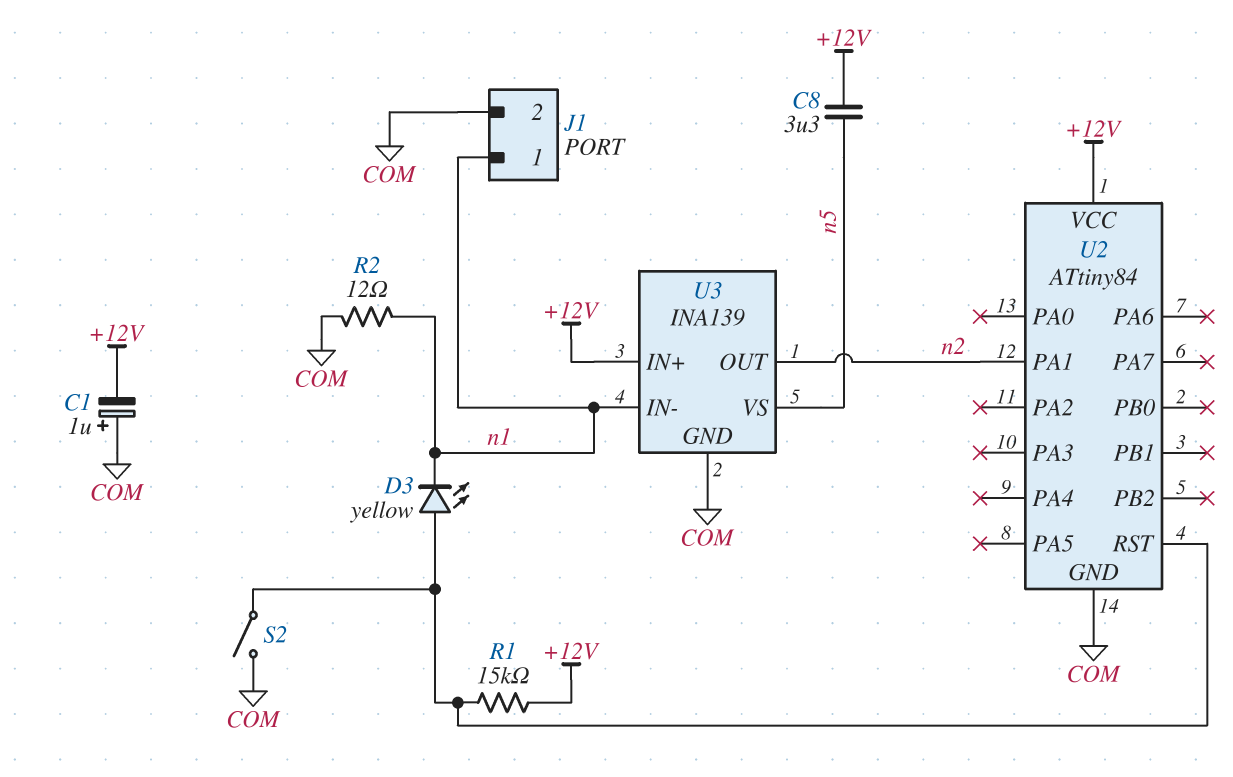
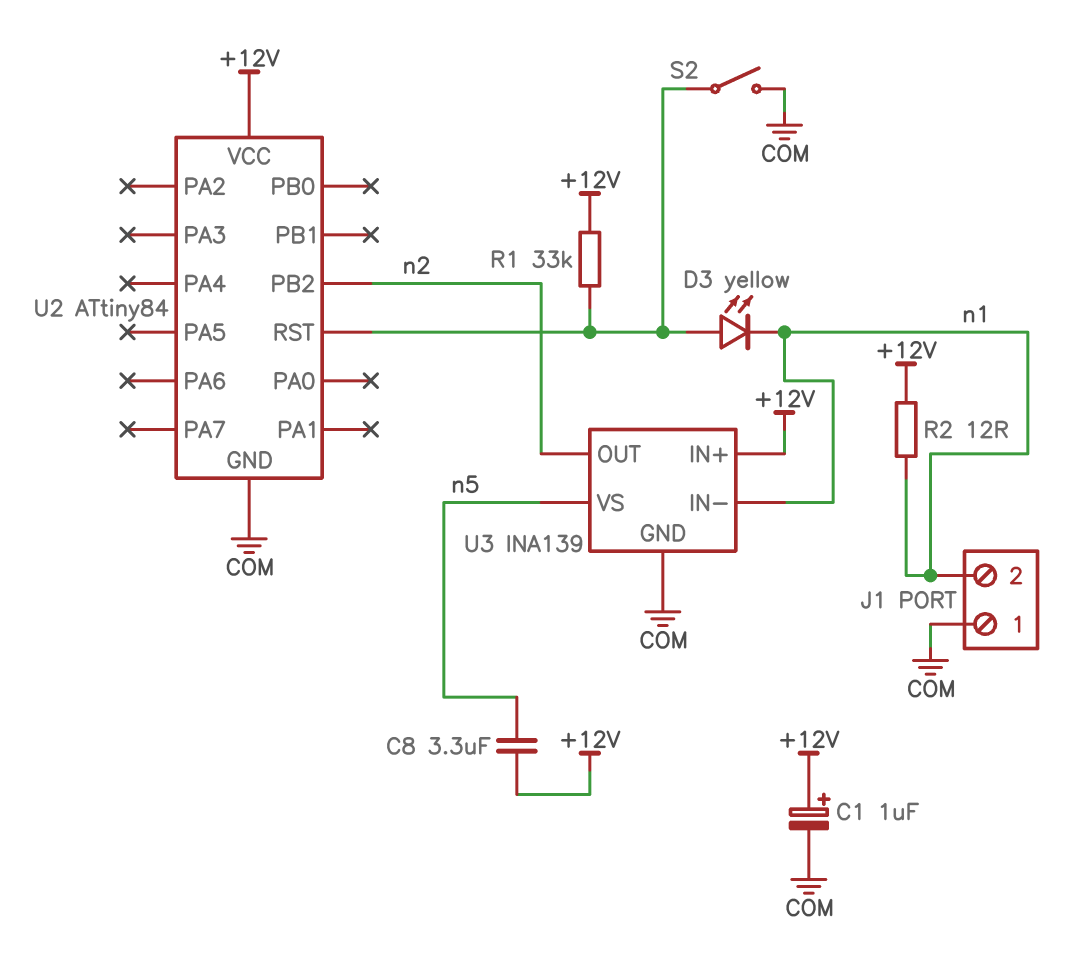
C1: 1uF (plus COM, minus +12V) -> 1uF (plus +12V, minus COM)
J1 pin 1: n1 -> COM
J1 pin 2: COM -> n1
R1: 15k (+12V, U2/RST) -> 33k (+12V, U2/RST)
R2: 12 (COM, n1) -> 12 (+12V, n1)
U2 pin PA1: n2 -> none
U2 pin PB2: none -> n2

